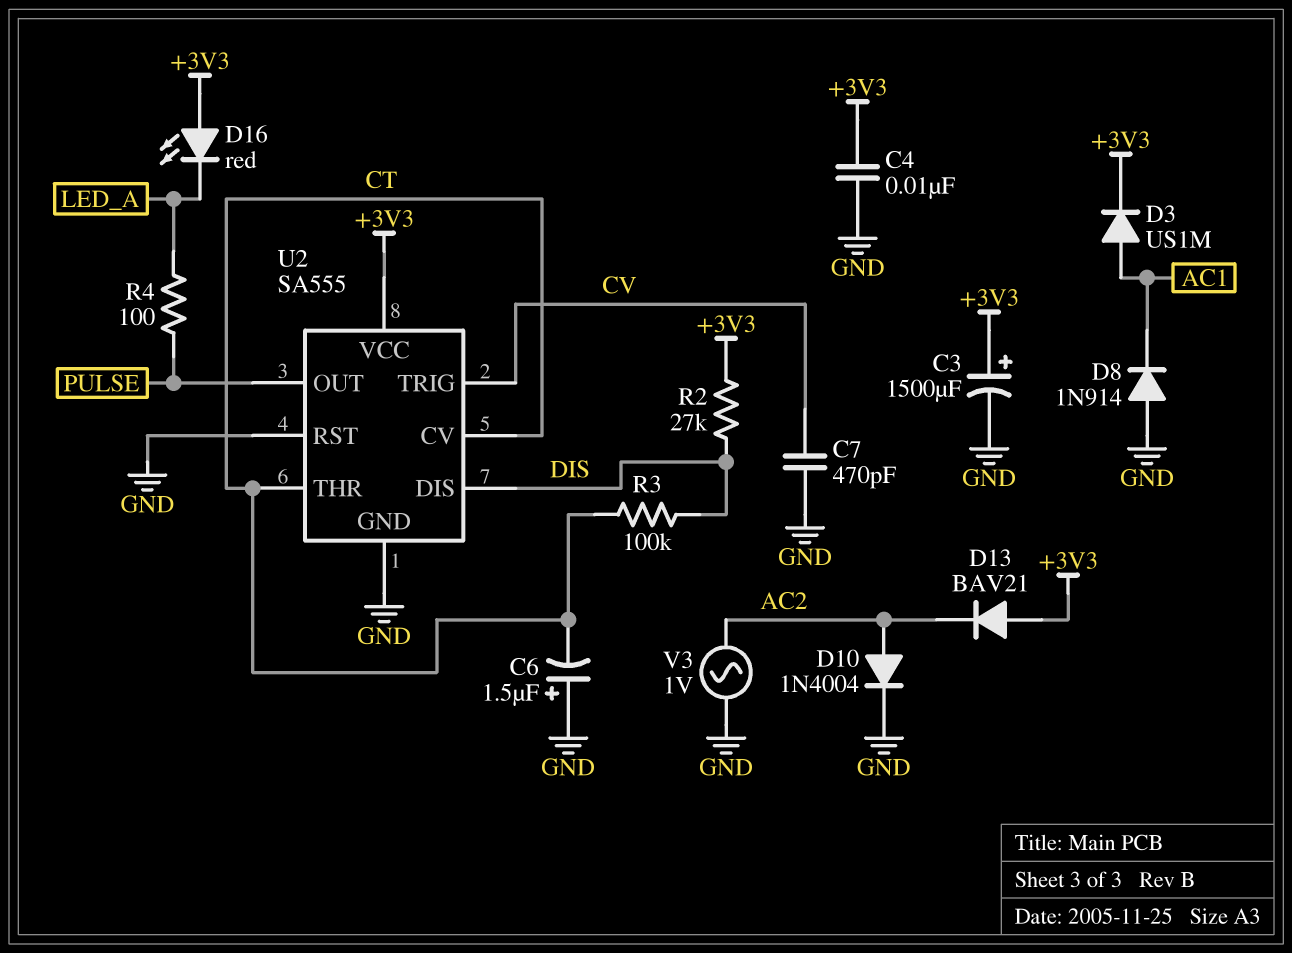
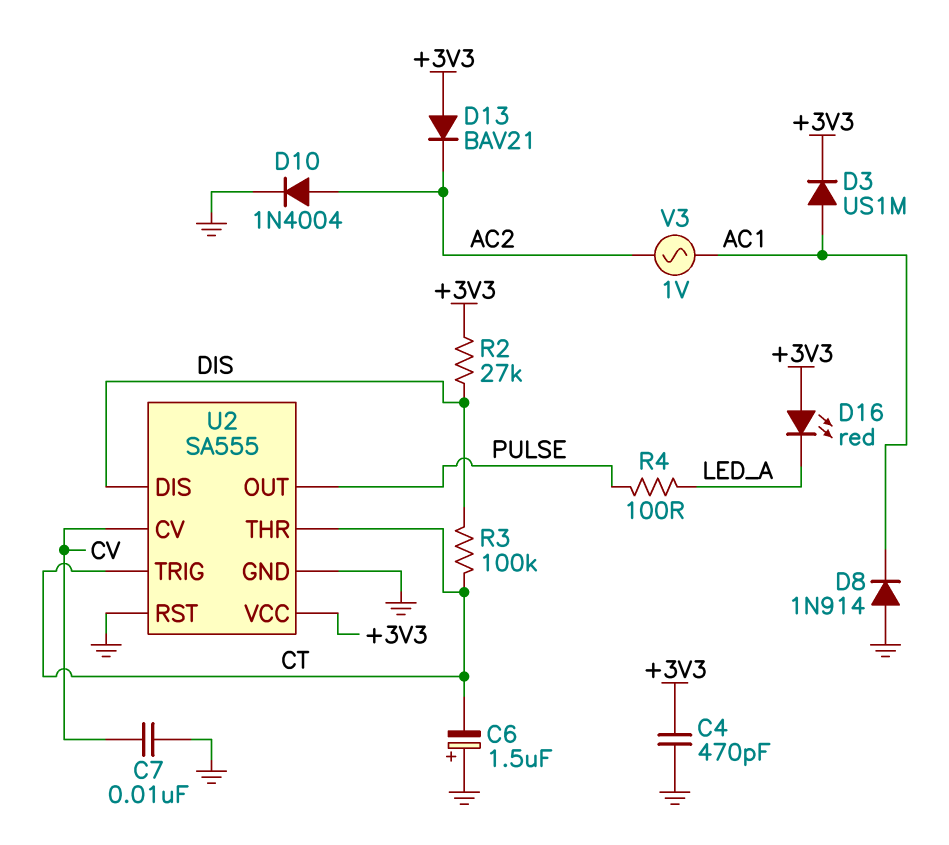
C3: 1500uF (plus +3V3, minus GND) -> none
C4: 10nF (+3V3, GND) -> 470pF (+3V3, GND)
C7: 470pF (CV, GND) -> 10nF (CV, GND)
U2 pin CV: CT -> CV
U2 pin TRIG: CV -> CT
V3: AC 1V (AC2, GND) -> AC 1V (AC1, AC2)

